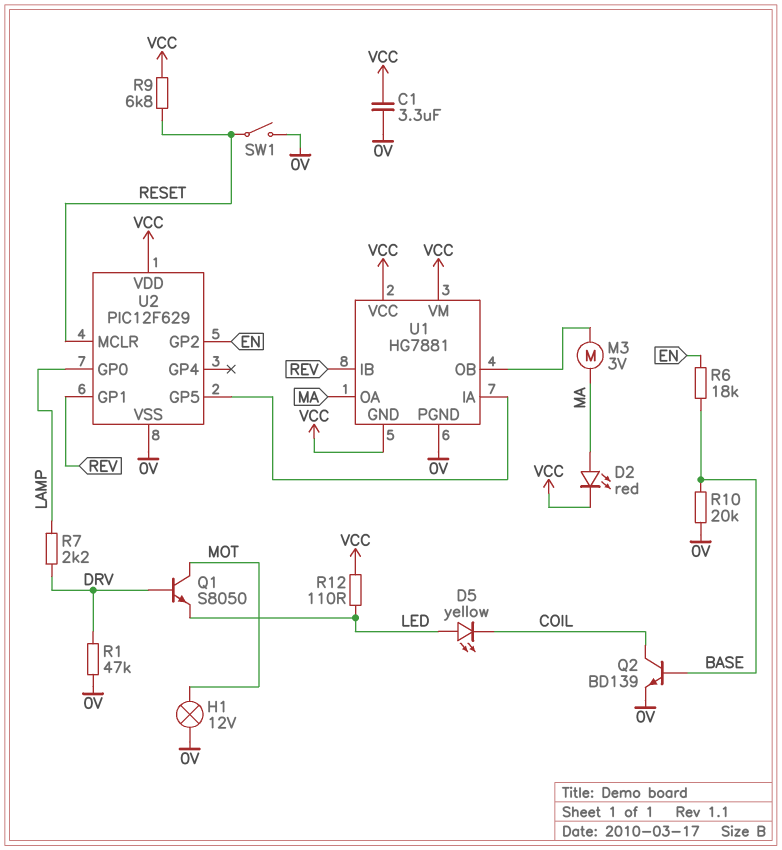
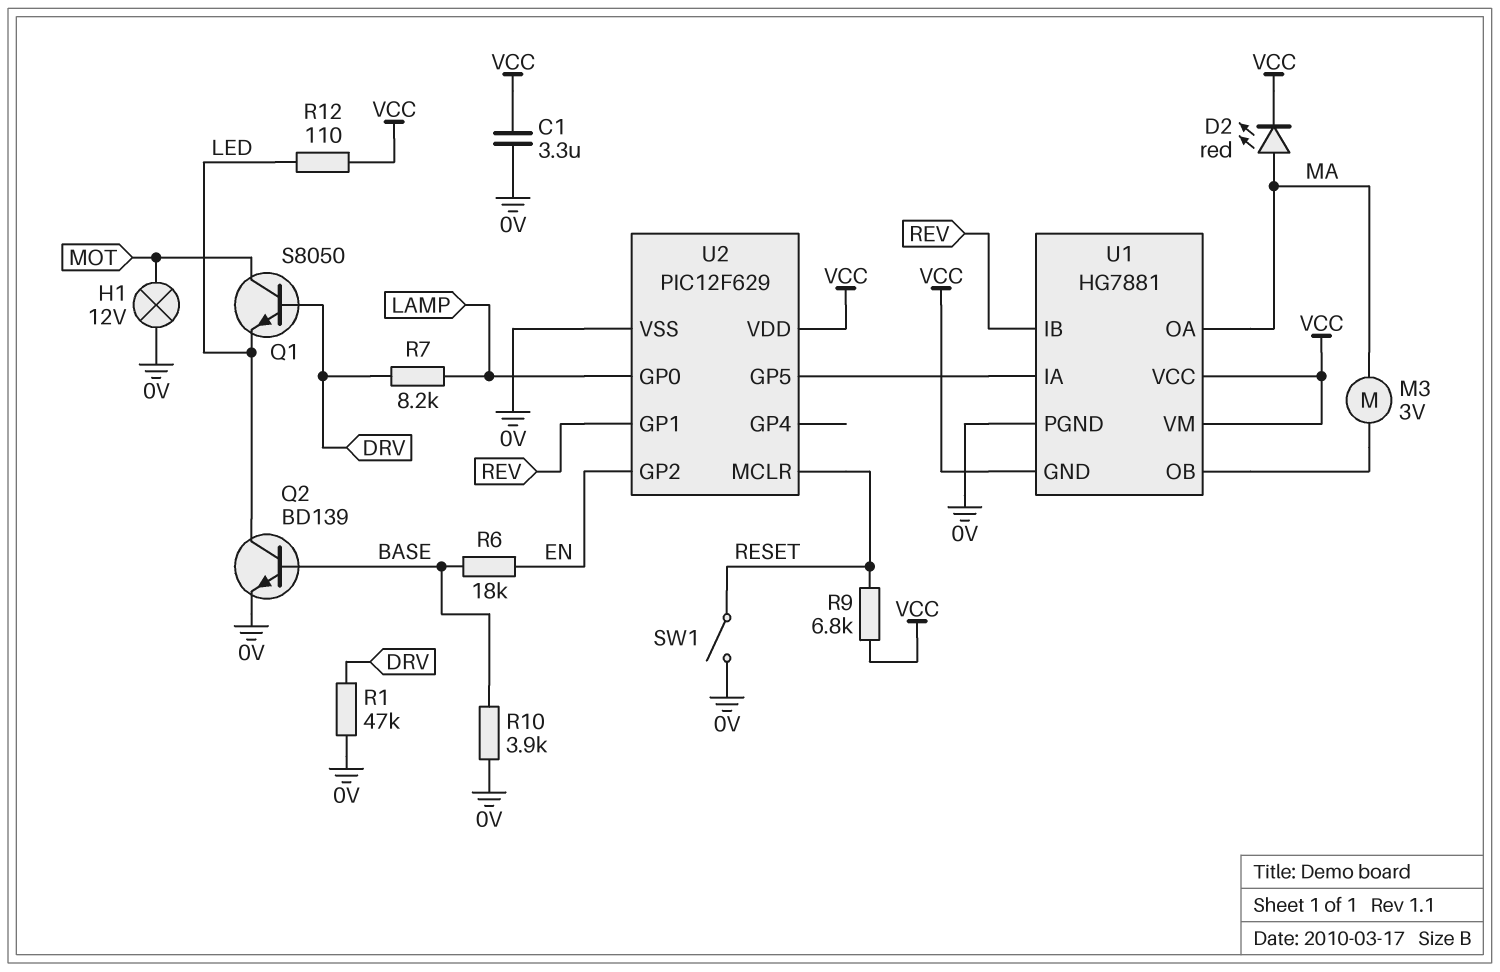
D5: LED yellow (A LED, K COIL) -> none
Q2: NPN BD139 (B BASE, C COIL, E 0V) -> NPN BD139 (B BASE, C LED, E 0V)
R7: 2.2k (DRV, LAMP) -> 8.2k (DRV, LAMP)
R10: 20k (0V, BASE) -> 3.9k (0V, BASE)

